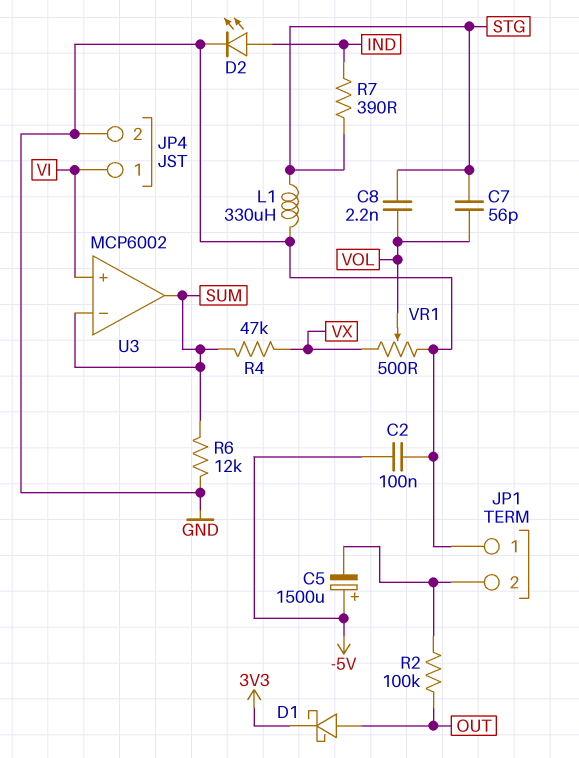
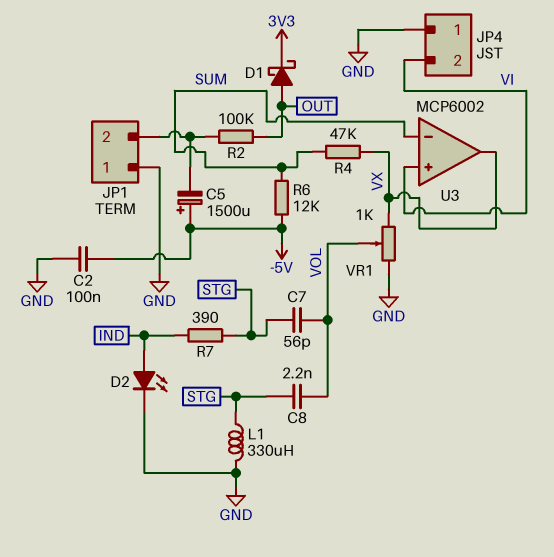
JP4 pin 1: VI -> GND
JP4 pin 2: GND -> VI
R6: 12k (GND, SUM) -> 12k (-5V, SUM)
U3 pin out: SUM -> VX
VR1: 500 (GND, VX, wiper VOL) -> 1k (GND, VX, wiper VOL)

